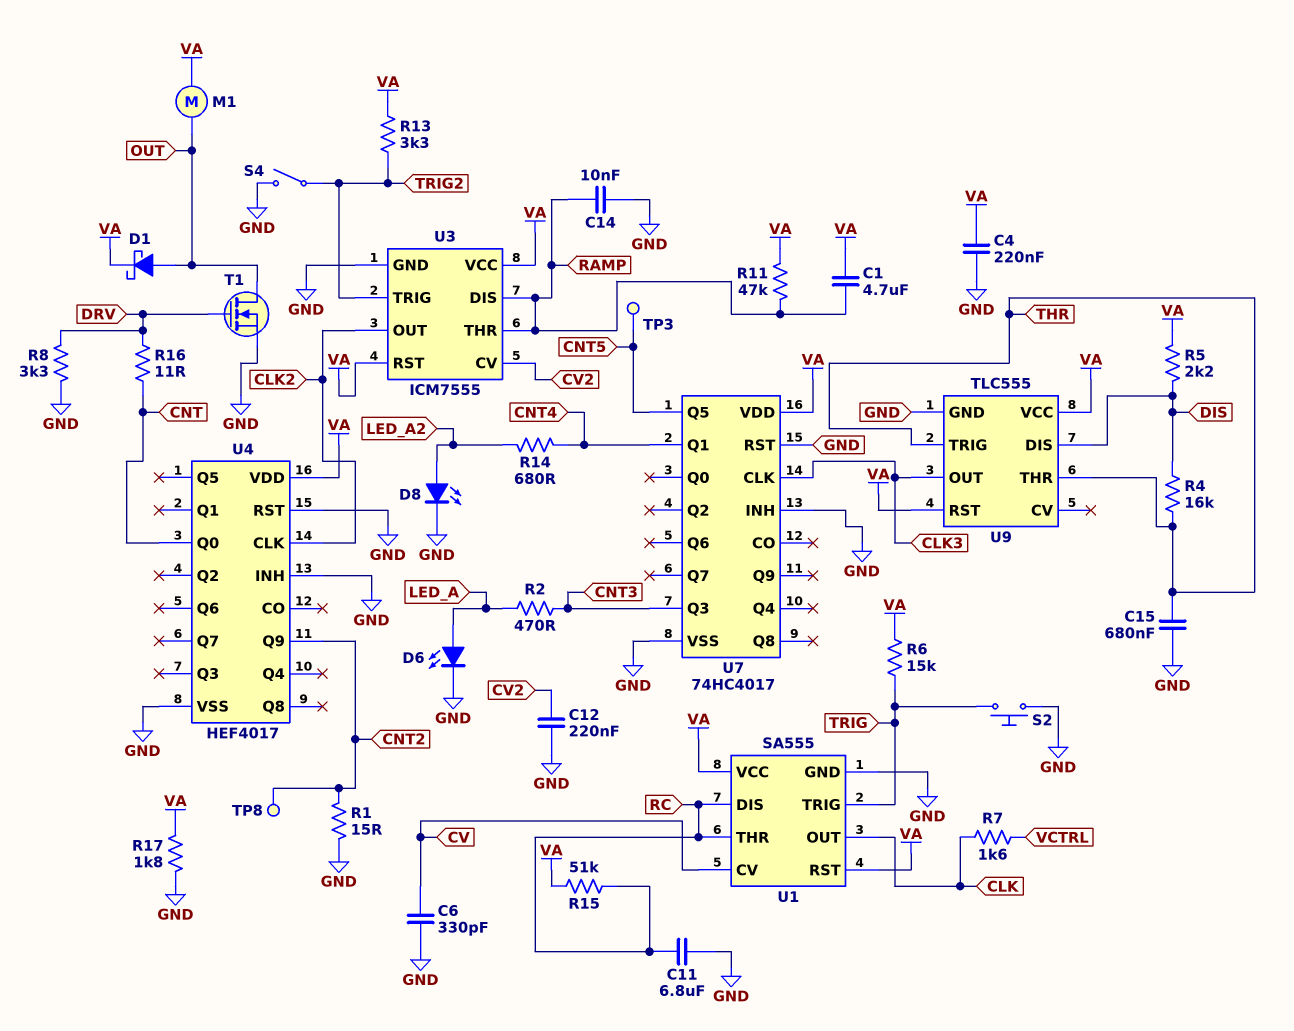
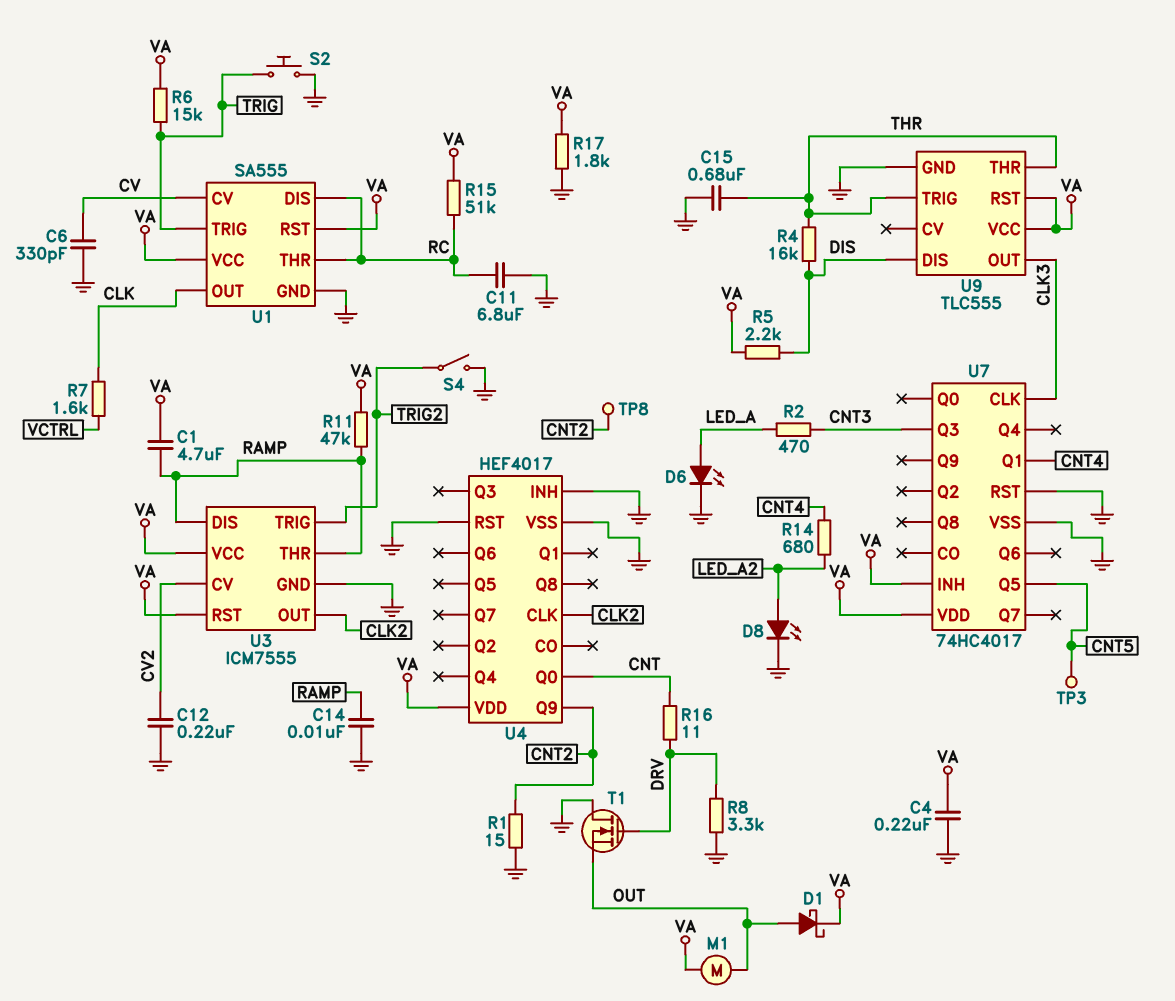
R13: 3.3k (TRIG2, VA) -> none
T1: NMOS (G DRV, D OUT, S GND) -> NMOS (G DRV, D GND, S OUT)
U7 pin INH: GND -> VA

